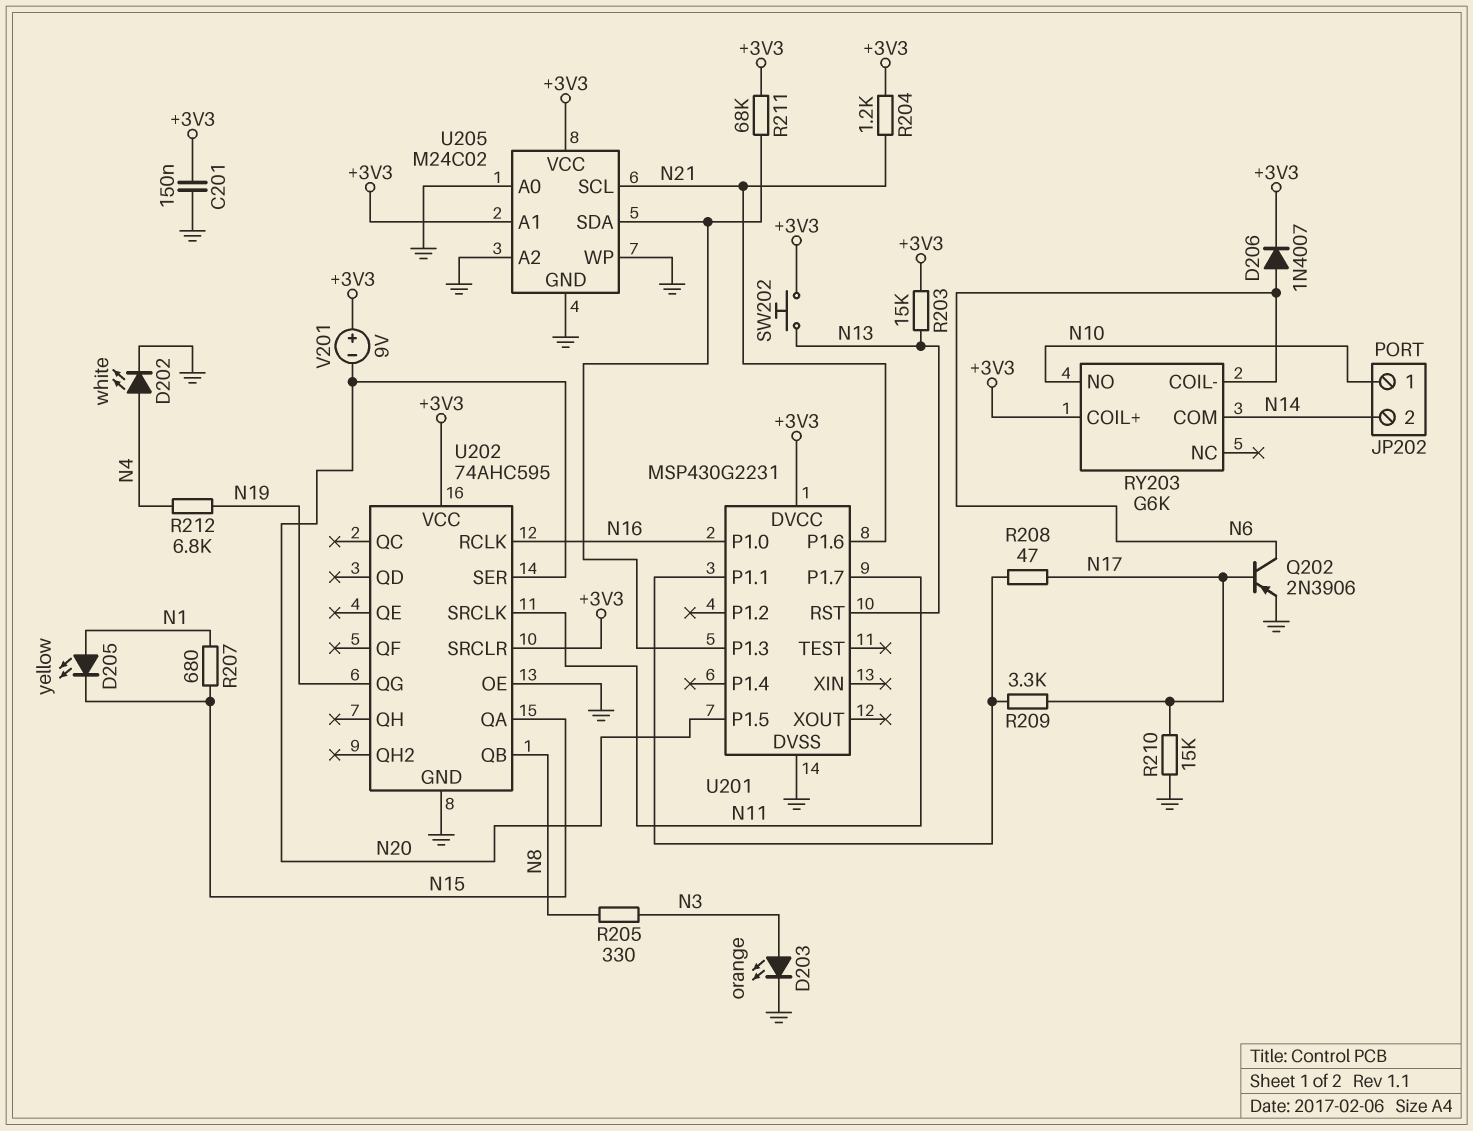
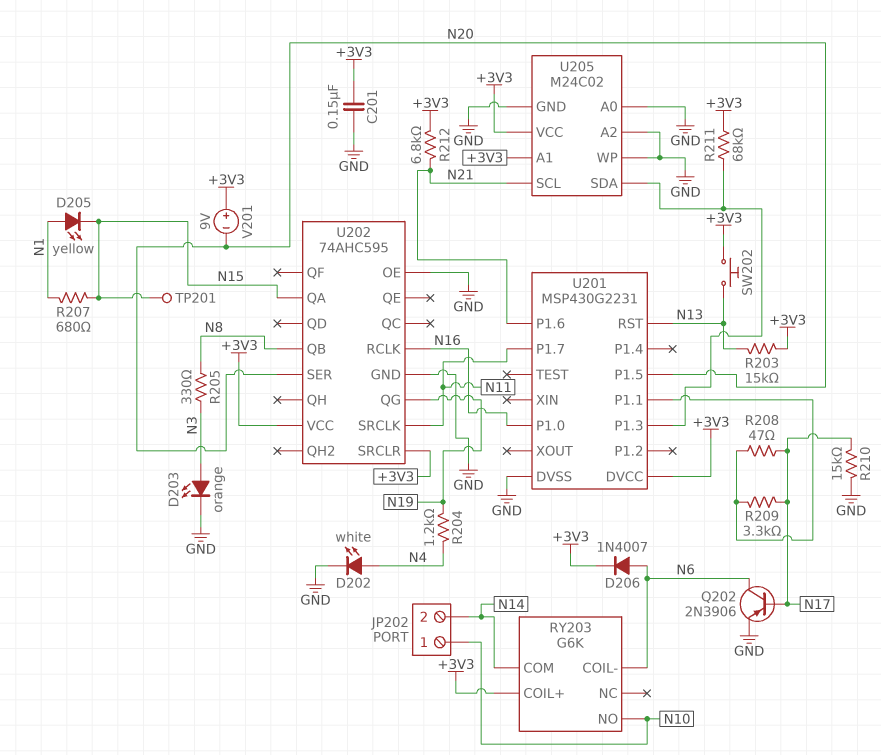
R204: 1.2k (+3V3, N21) -> 1.2k (N4, N19)
R212: 6.8k (N4, N19) -> 6.8k (+3V3, N21)
TP201: none -> test point (N15)

